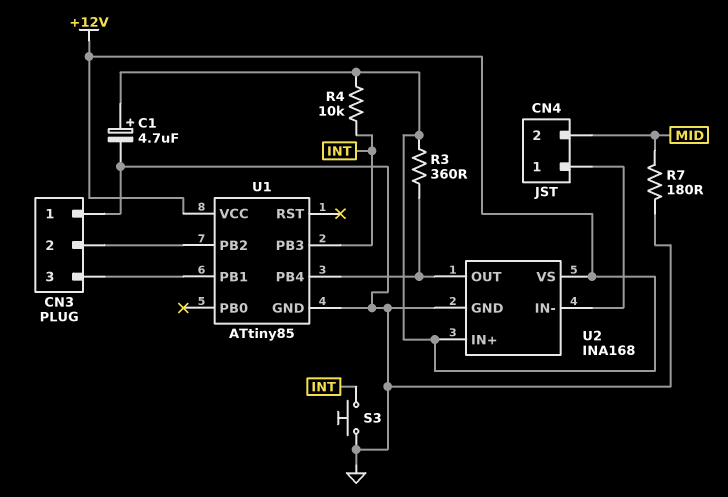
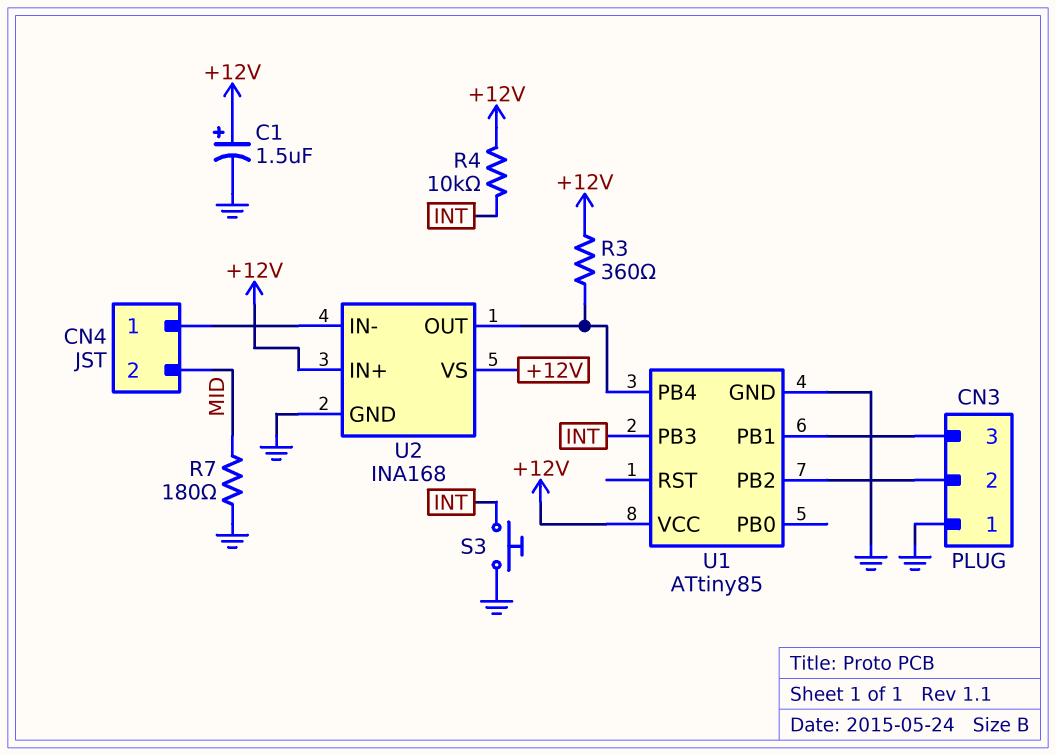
C1: 4.7uF (plus +12V, minus GND) -> 1.5uF (plus +12V, minus GND)

